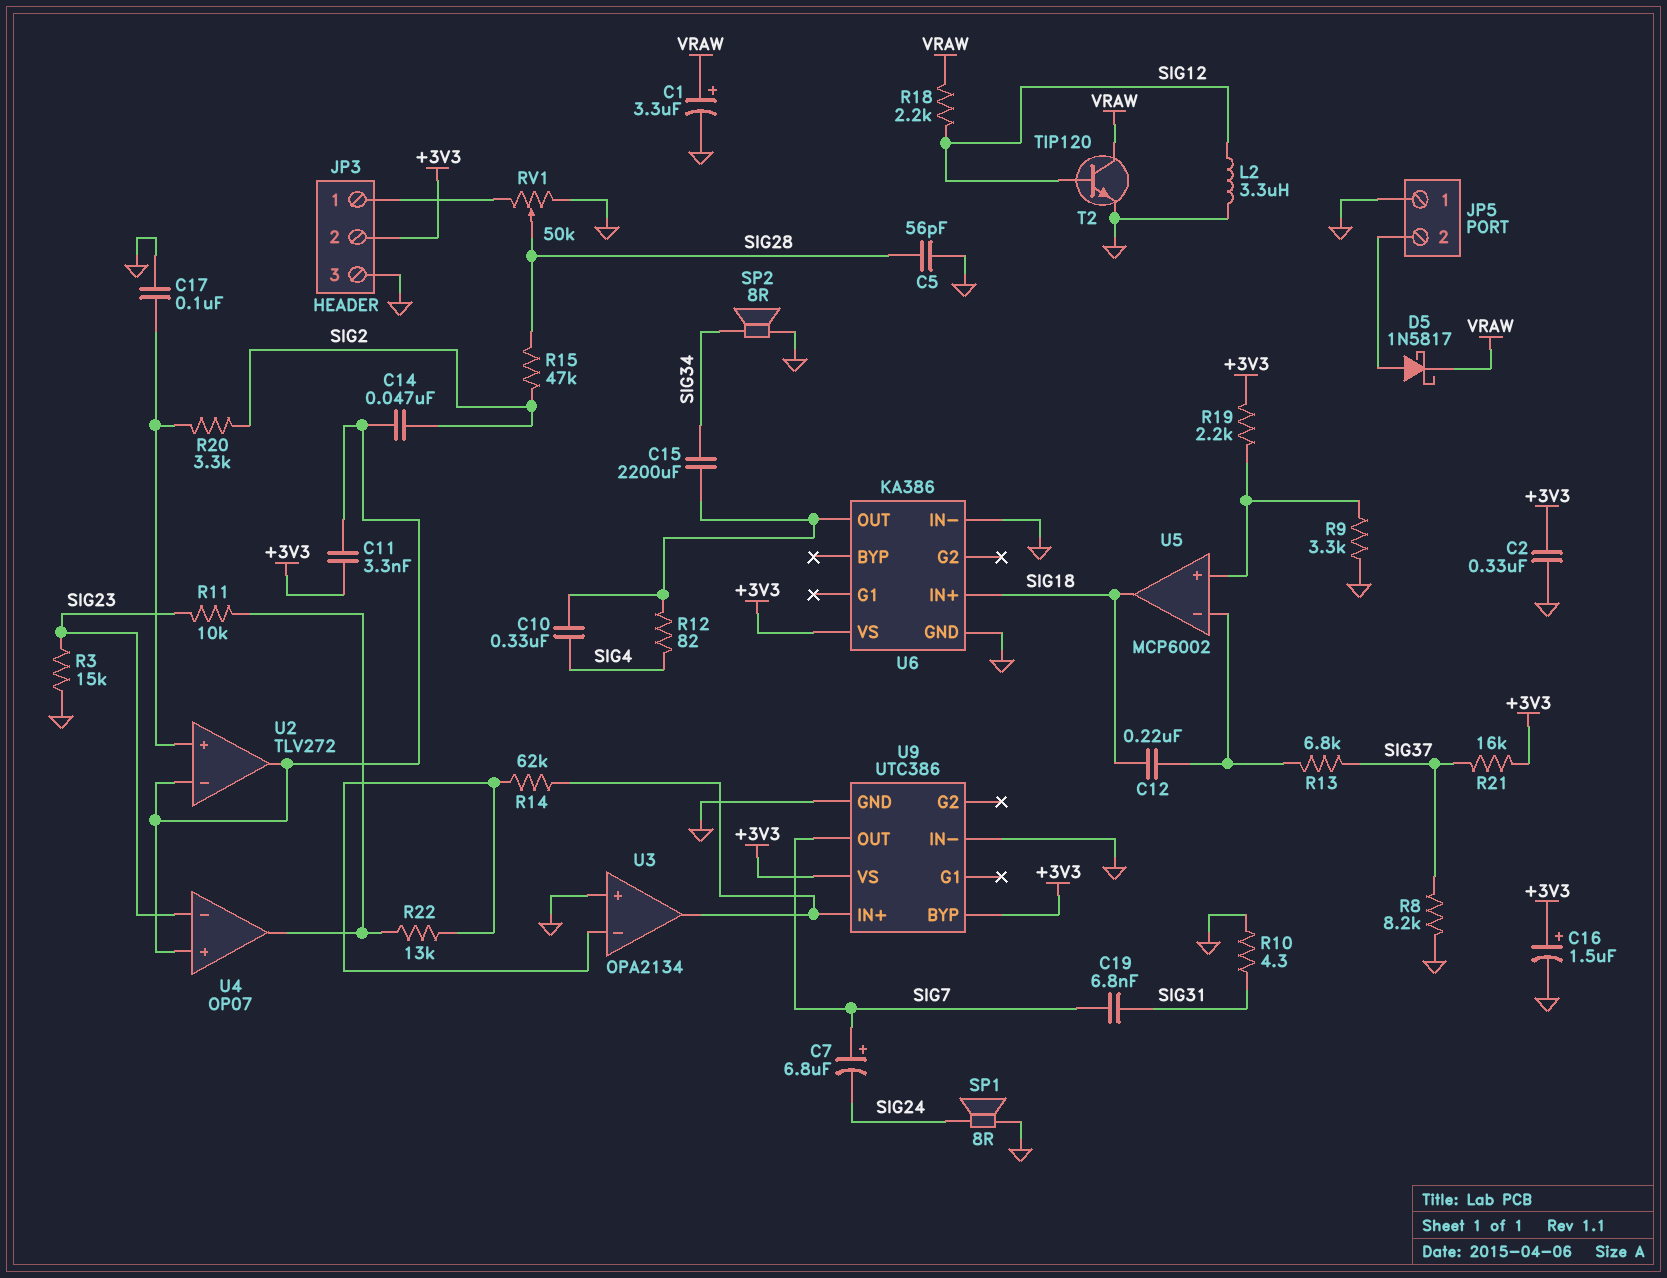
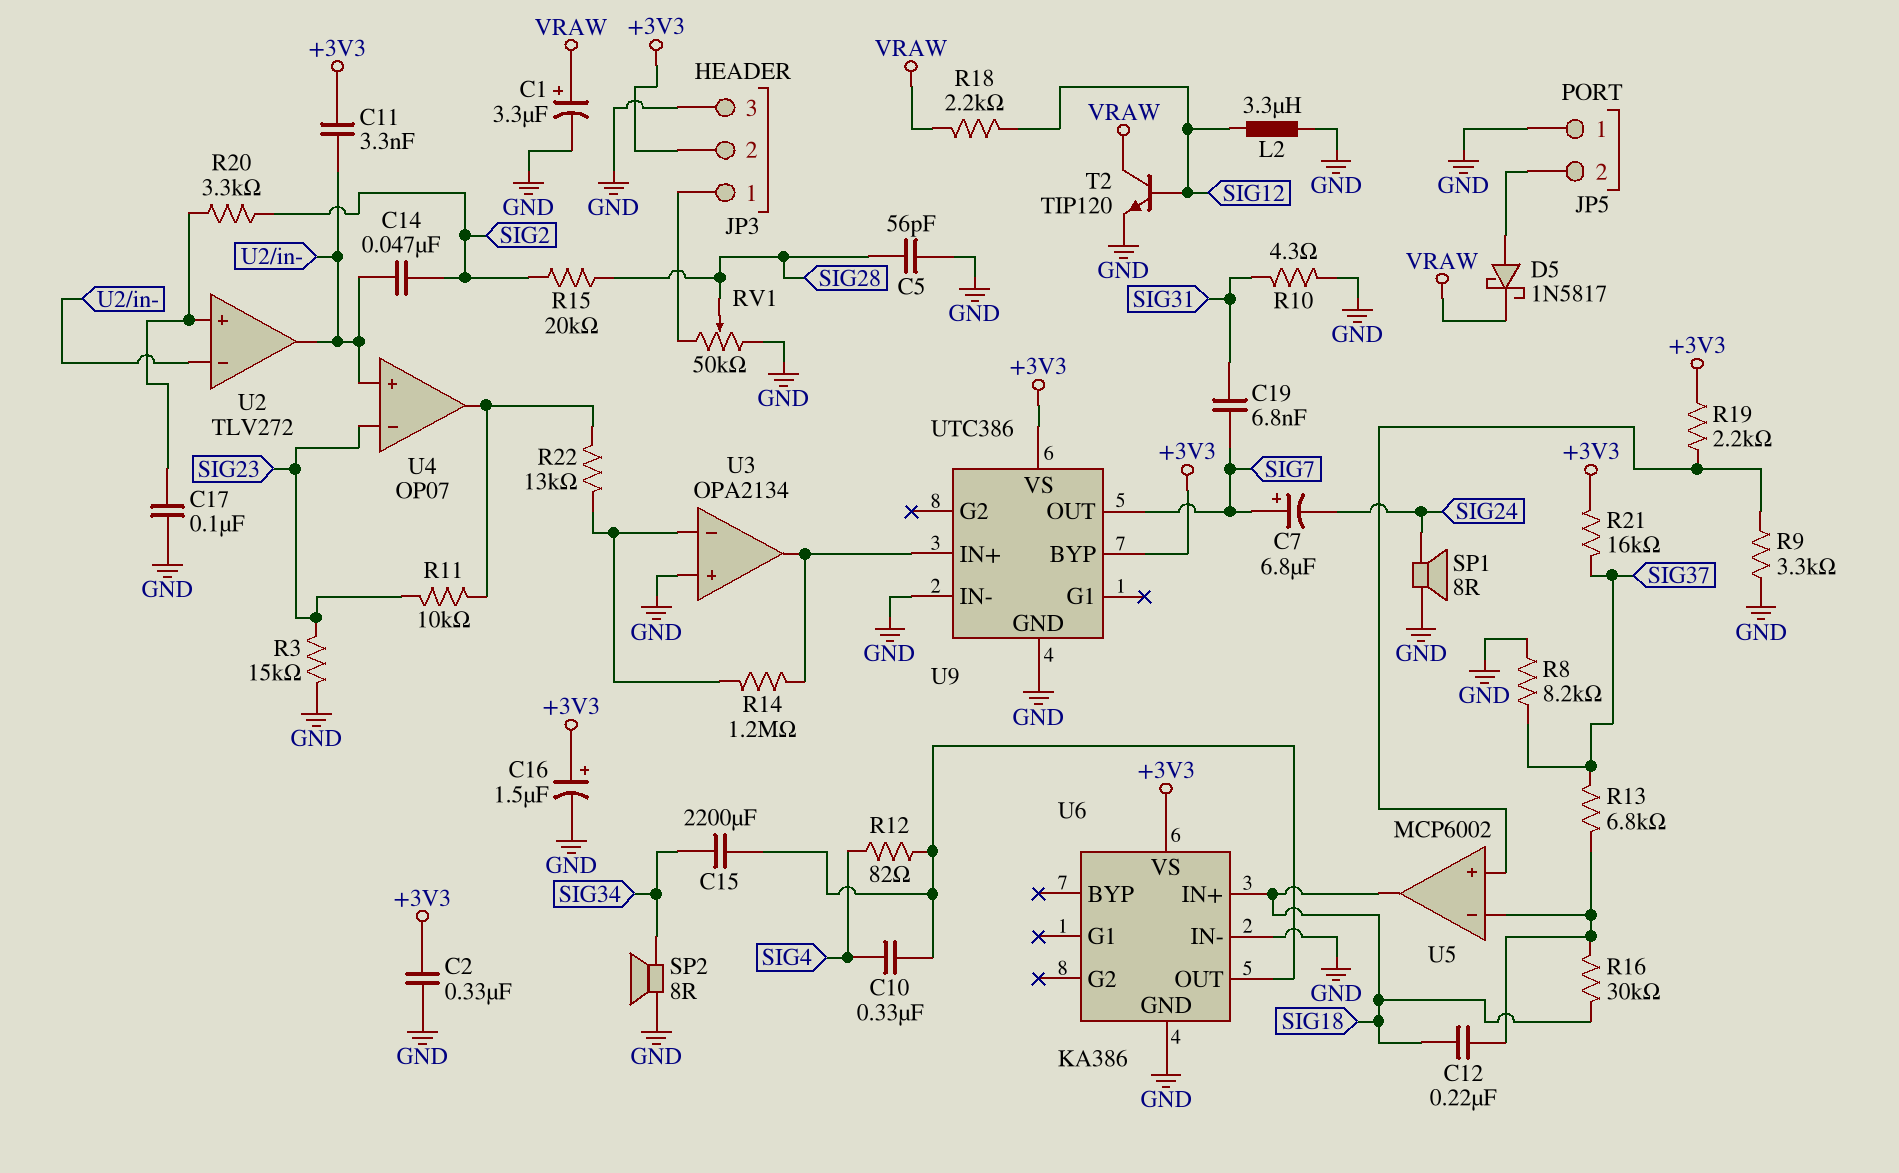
R14: 62k (U3/in-, U3/out) -> 1.2M (U3/in-, U3/out)
R15: 47k (SIG2, SIG28) -> 20k (SIG2, SIG28)
R16: none -> 30k (SIG18, U5/in-)

